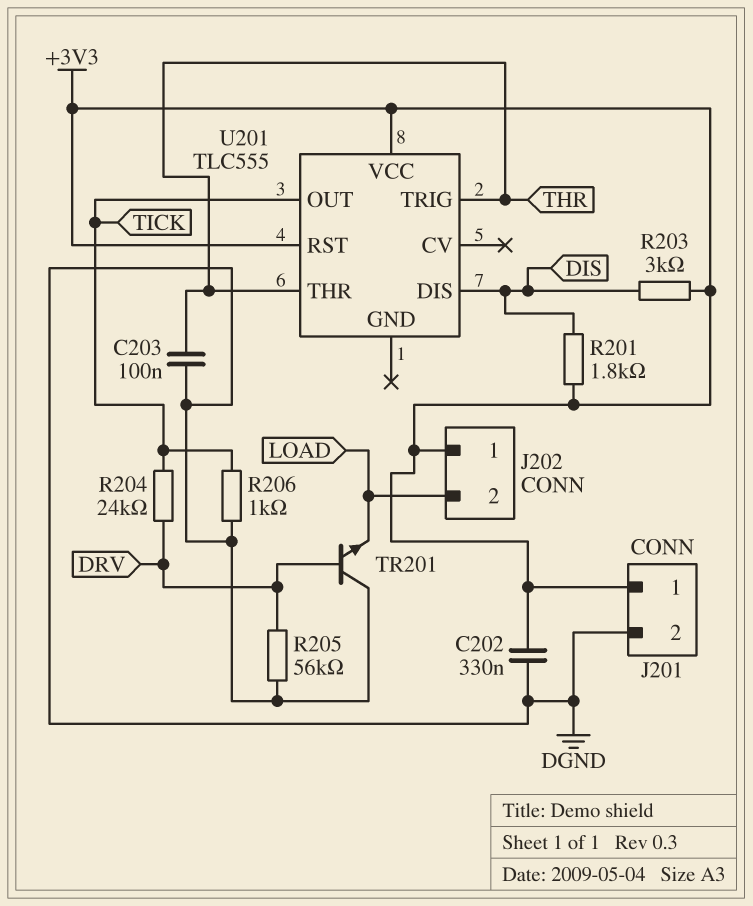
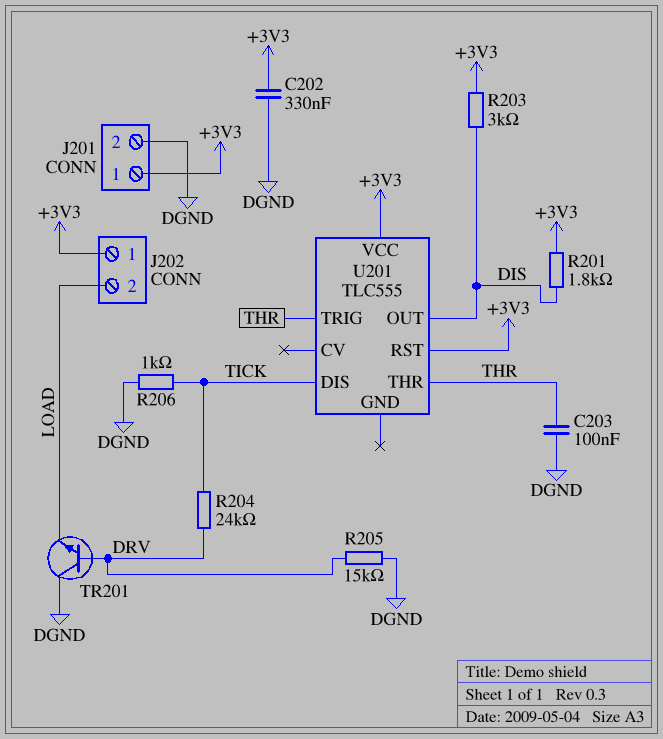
R205: 56k (DGND, DRV) -> 15k (DGND, DRV)
U201 pin DIS: DIS -> TICK
U201 pin OUT: TICK -> DIS

